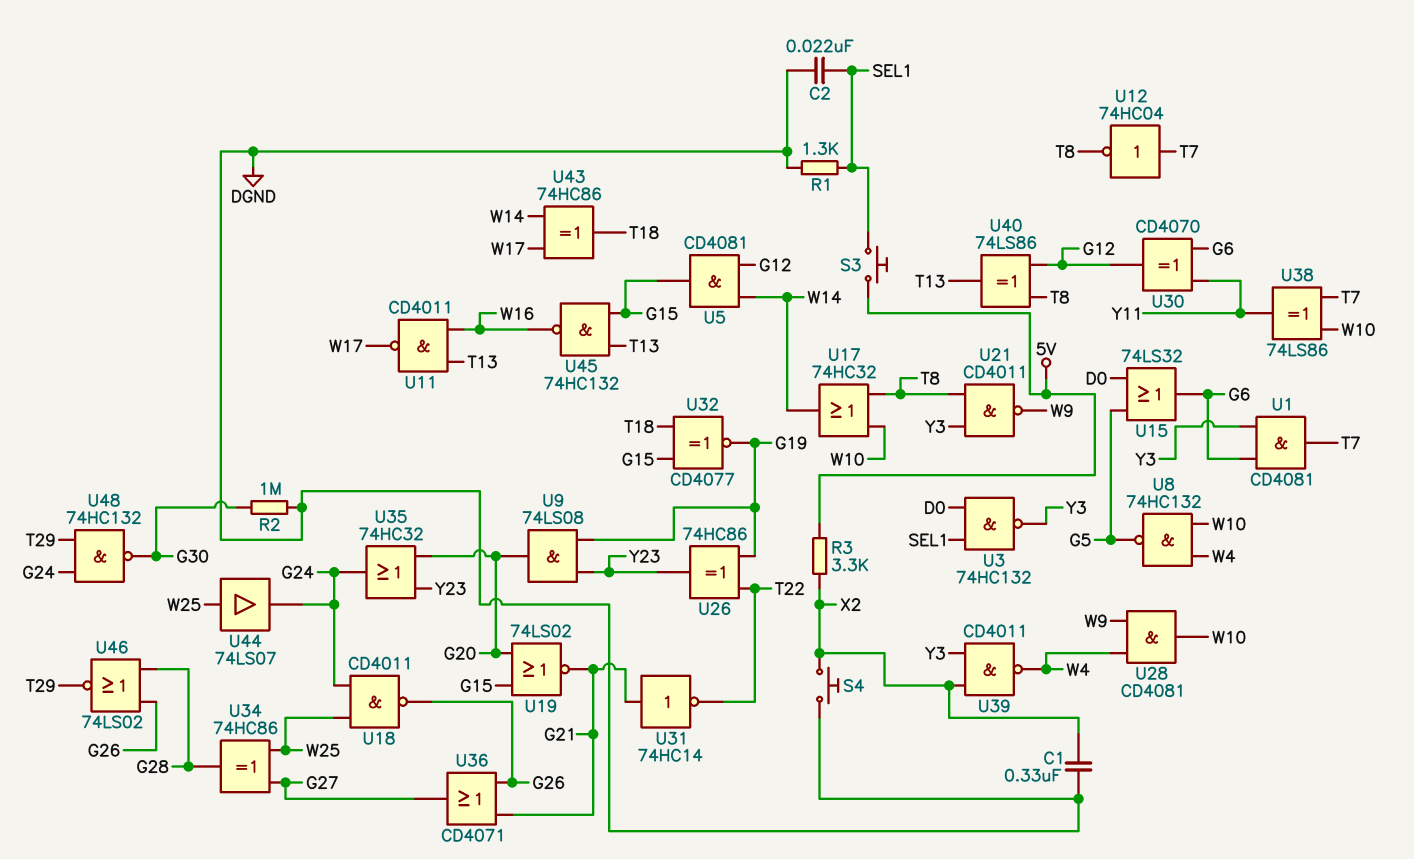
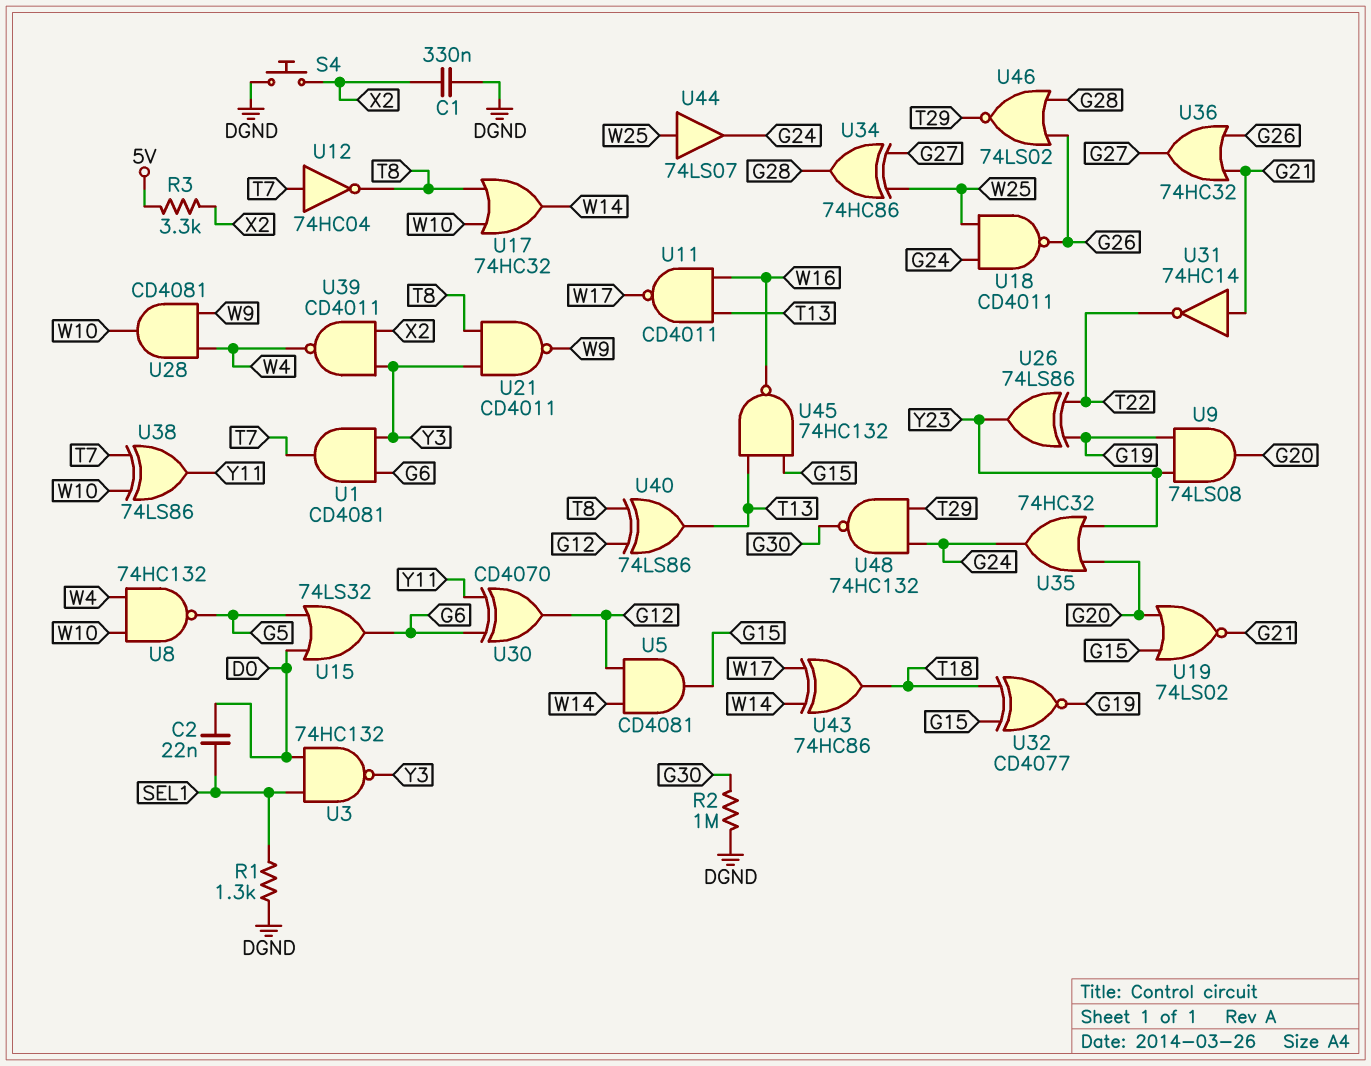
C2: 22nF (DGND, SEL1) -> 22nF (D0, SEL1)
S3: button (5V, SEL1) -> none
U26: XOR 74HC86 (in G19, in T22, out Y23) -> XOR 74LS86 (in G19, in T22, out Y23)
U36: OR CD4071 (in G21, in G26, out G27) -> OR 74HC32 (in G21, in G26, out G27)

